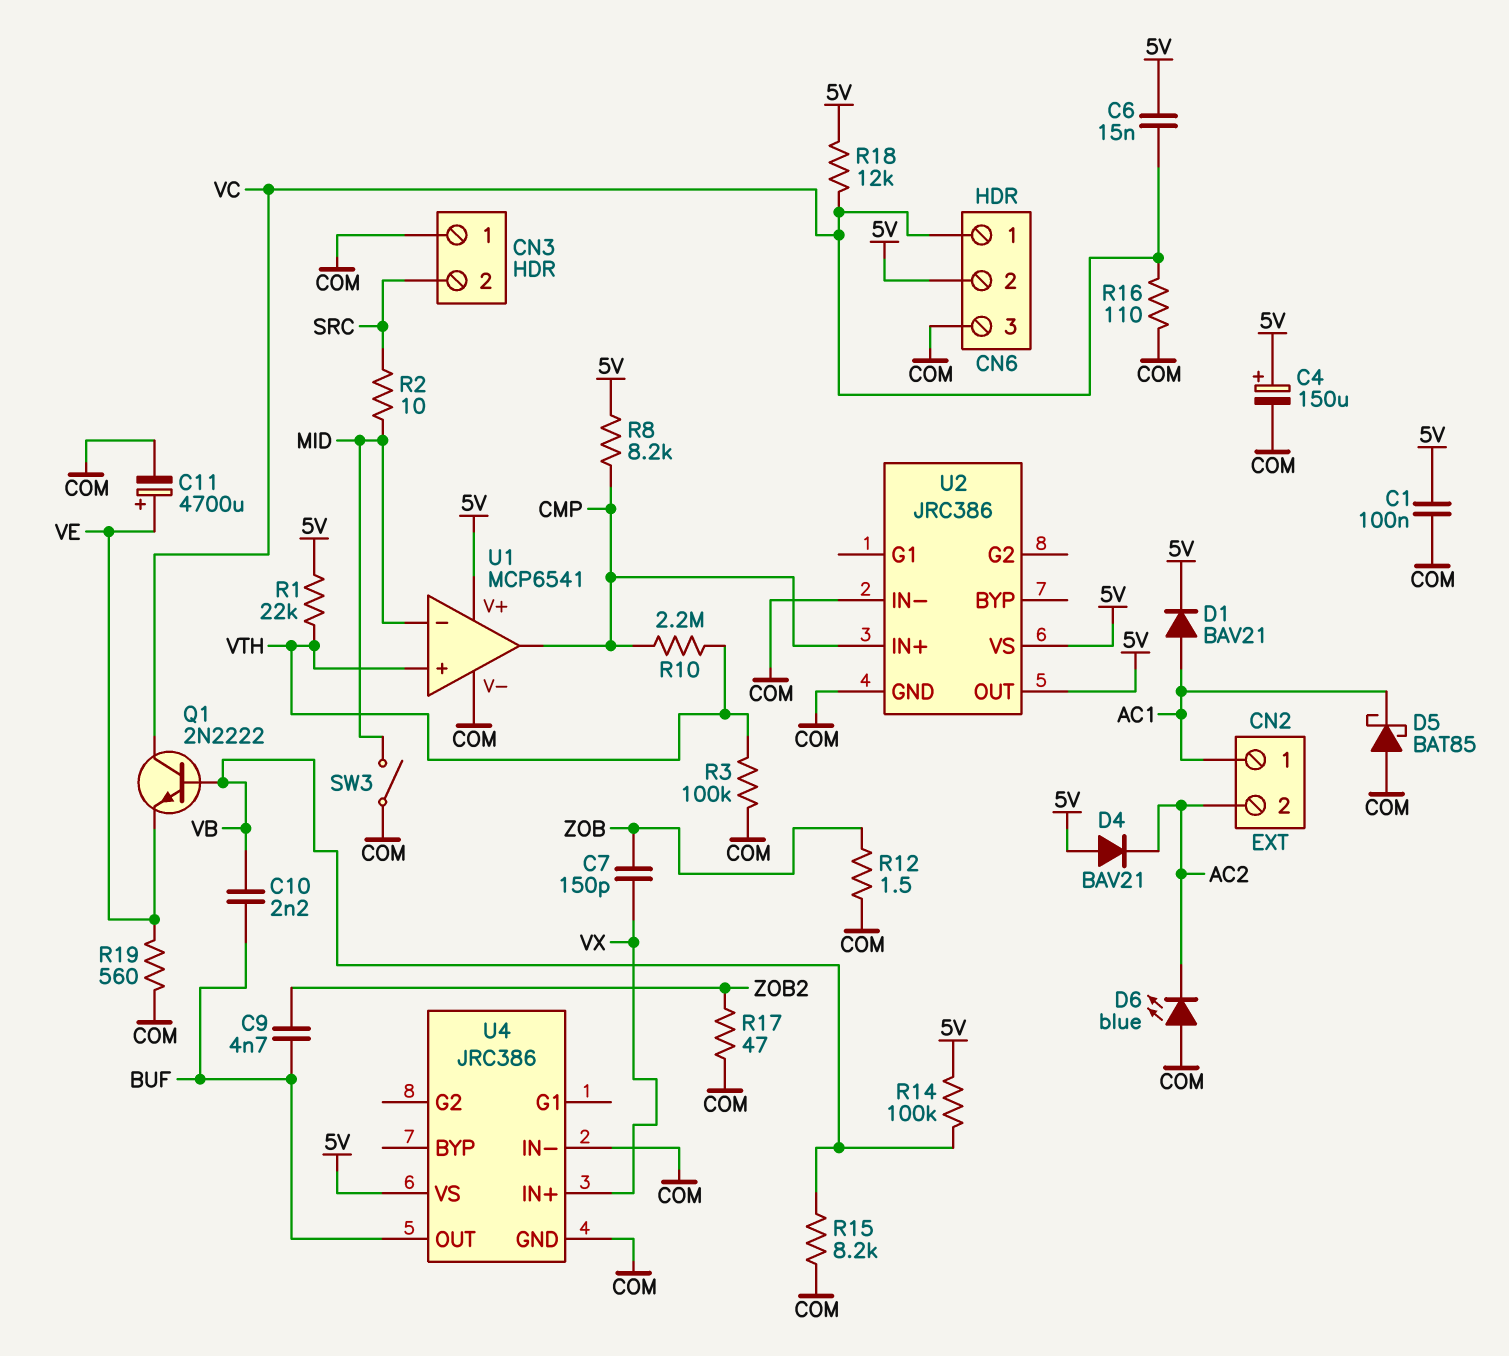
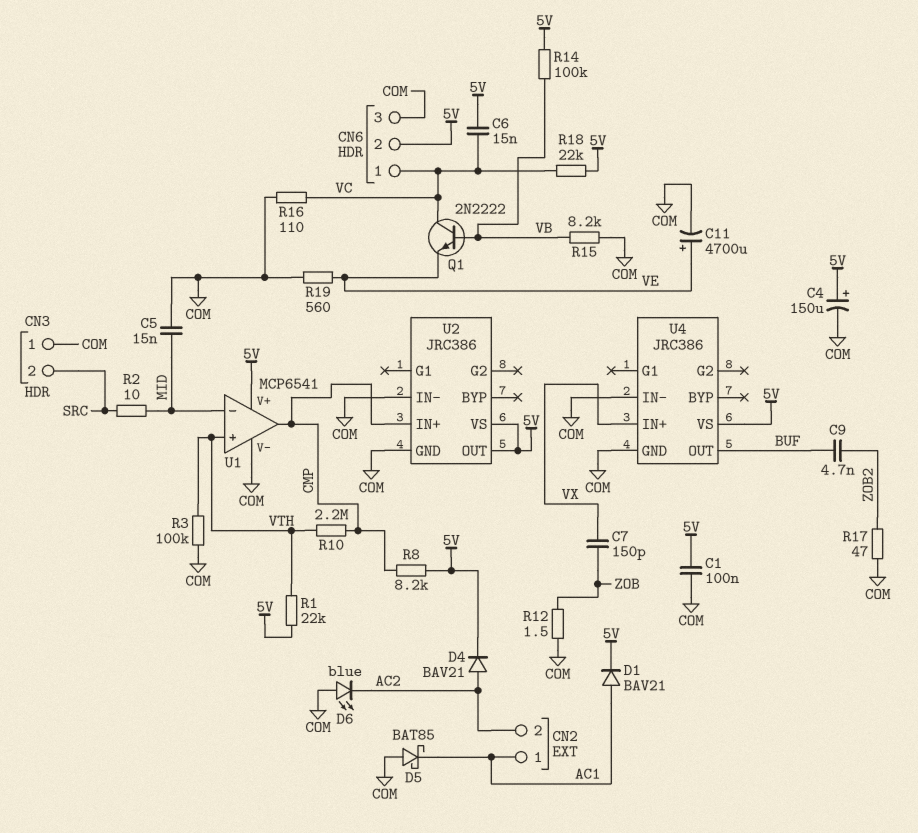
C5: none -> 15nF (COM, MID)
C10: 2.2nF (BUF, VB) -> none
D4: diode BAV21 (A 5V, K AC2) -> diode BAV21 (A AC2, K 5V)
R18: 12k (5V, VC) -> 22k (5V, VC)
SW3: switch (COM, MID) -> none

